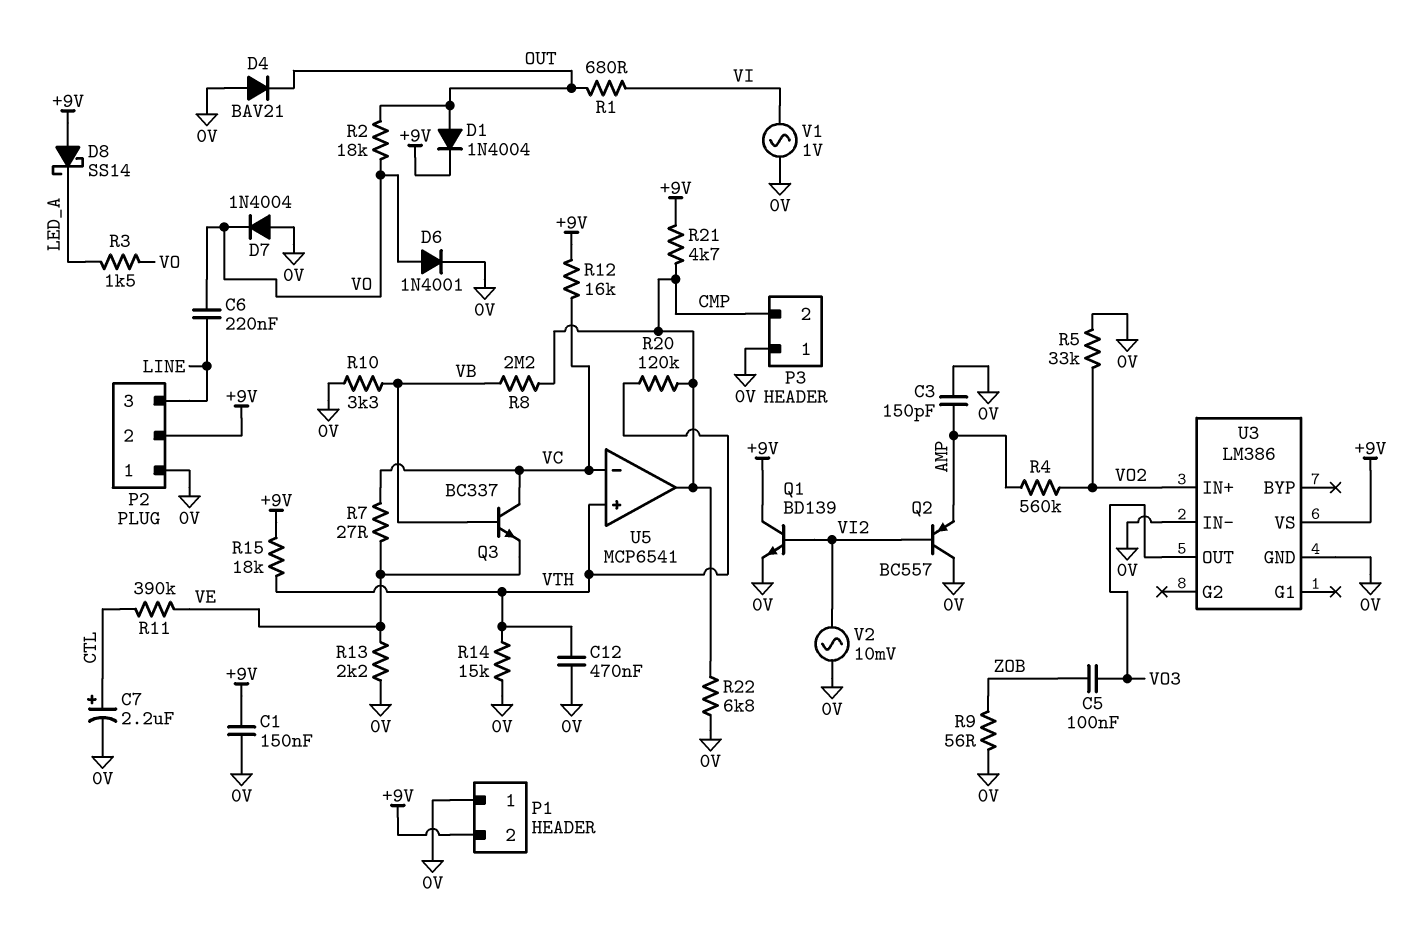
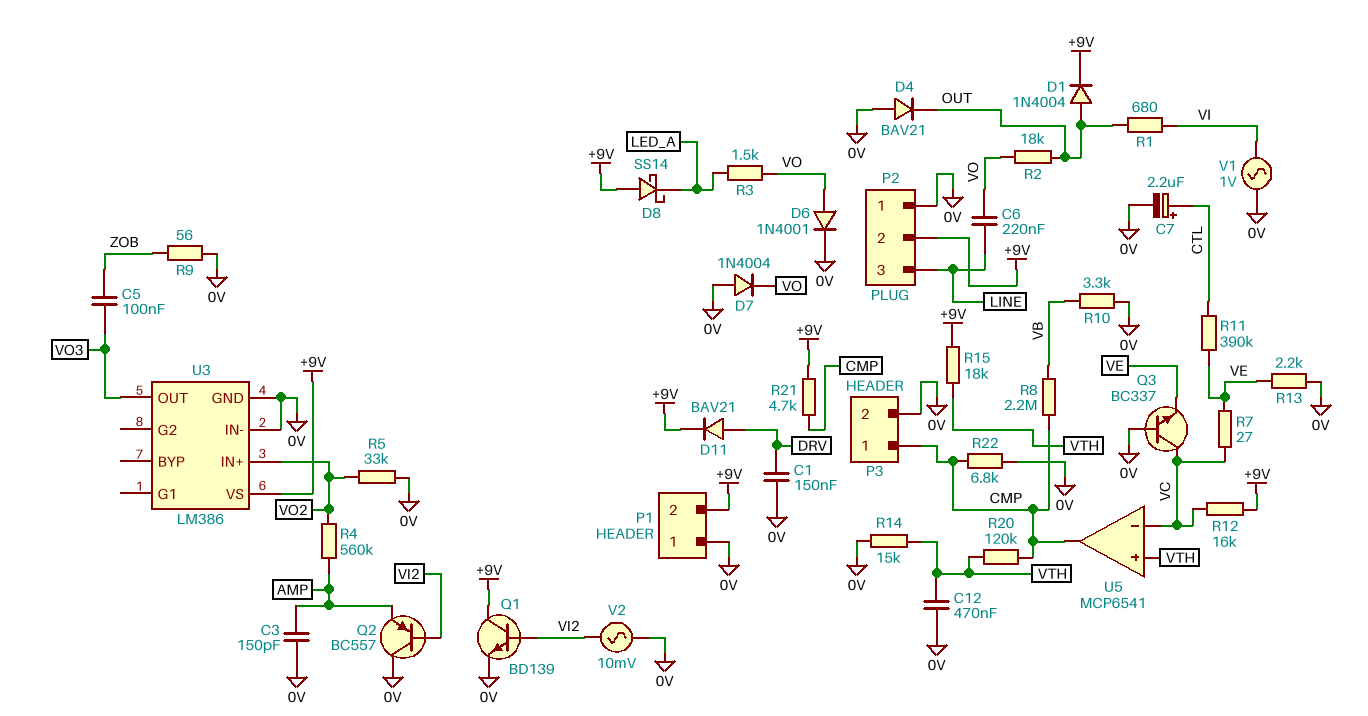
C1: 150nF (+9V, 0V) -> 150nF (0V, DRV)
D11: none -> diode BAV21 (A DRV, K +9V)
P3 pin 1: 0V -> CMP
P3 pin 2: CMP -> 0V
Q3: NPN BC337 (B VB, C VC, E VE) -> NPN BC337 (B 0V, C VC, E VE)

